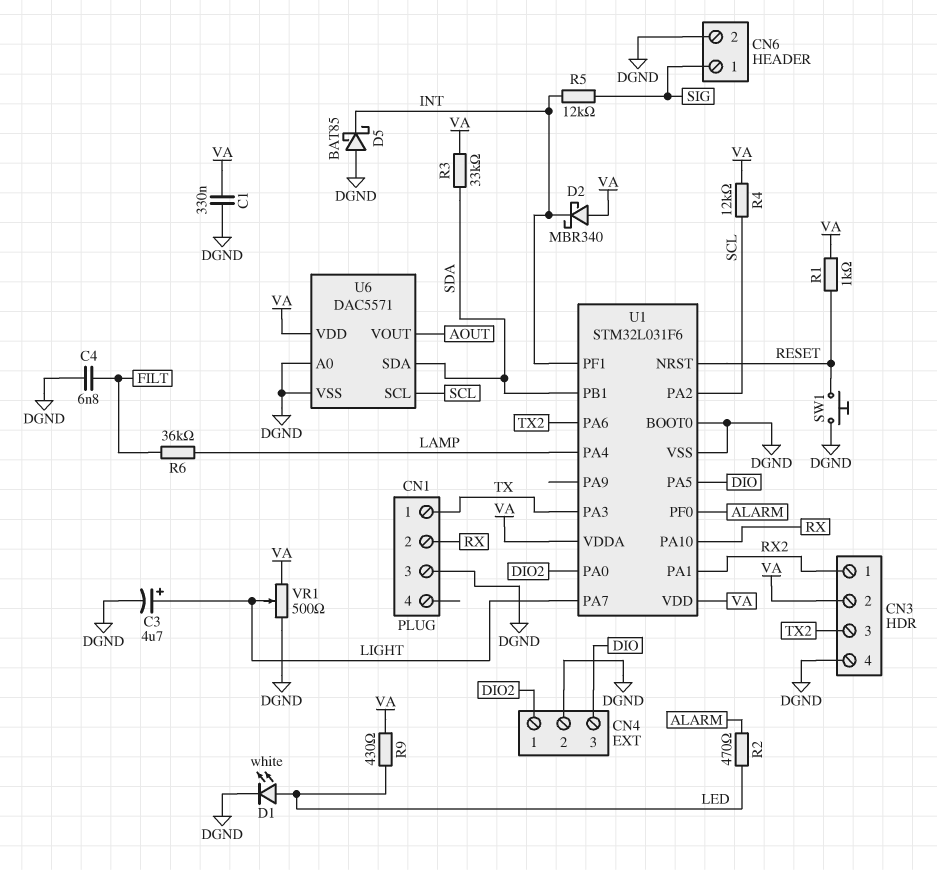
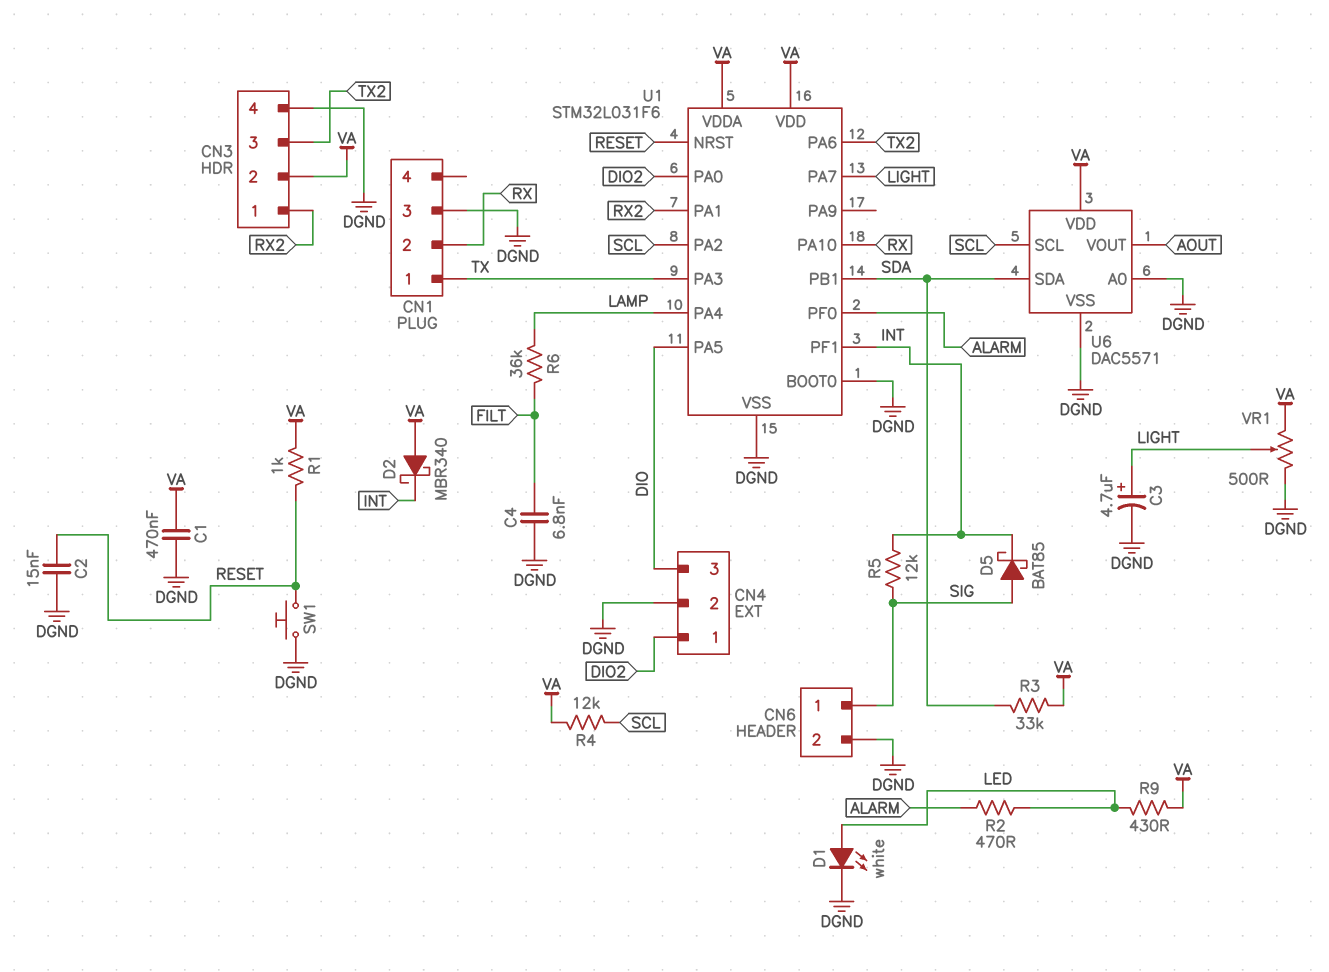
C1: 330nF (DGND, VA) -> 470nF (DGND, VA)
C2: none -> 15nF (DGND, RESET)
D5: schottky BAT85 (A DGND, K INT) -> schottky BAT85 (A SIG, K INT)

